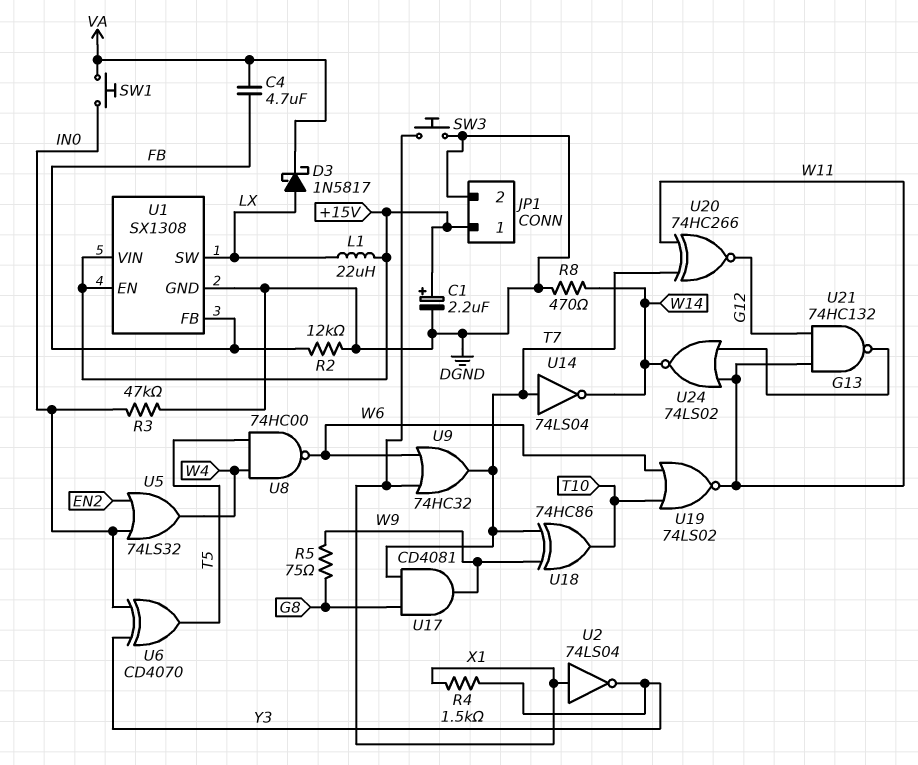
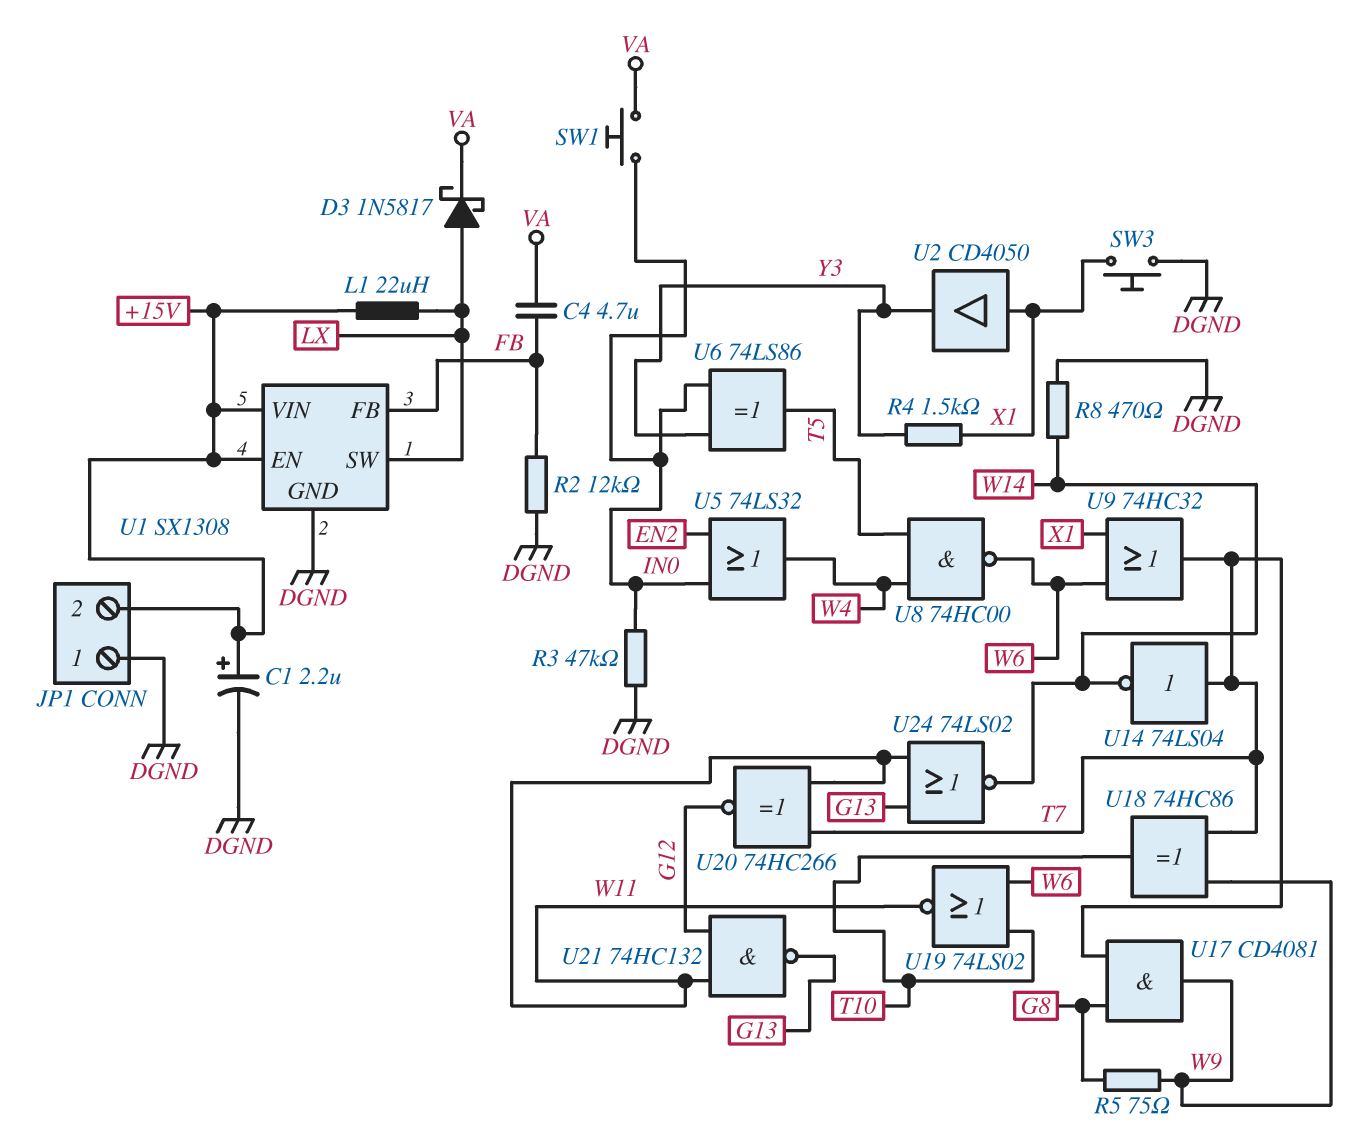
JP1 pin 1: +15V -> DGND
JP1 pin 2: DGND -> +15V
U2: NOT 74LS04 (in X1, out Y3) -> buffer CD4050 (in X1, out Y3)
U6: XOR CD4070 (in IN0, in Y3, out T5) -> XOR 74LS86 (in IN0, in Y3, out T5)

